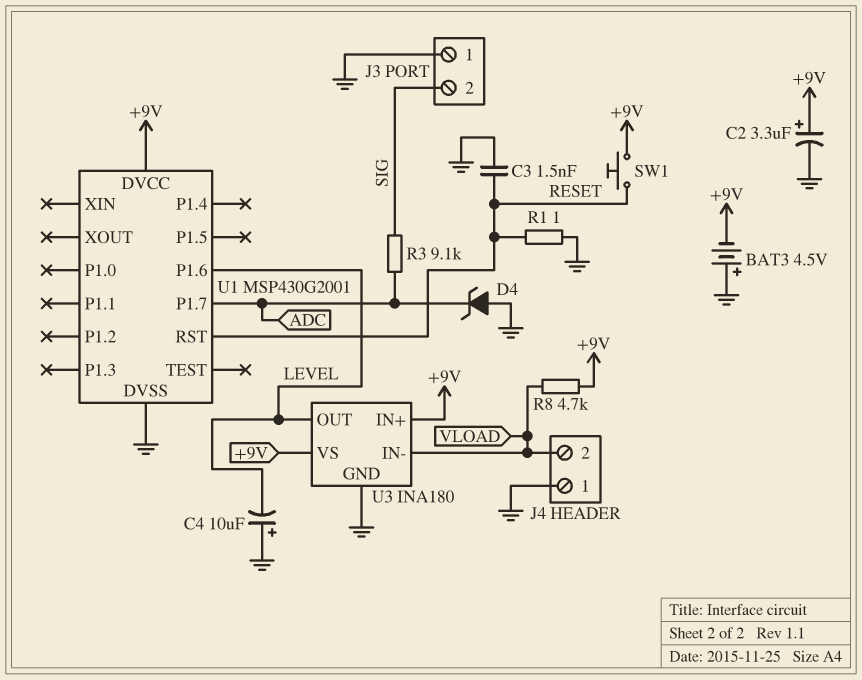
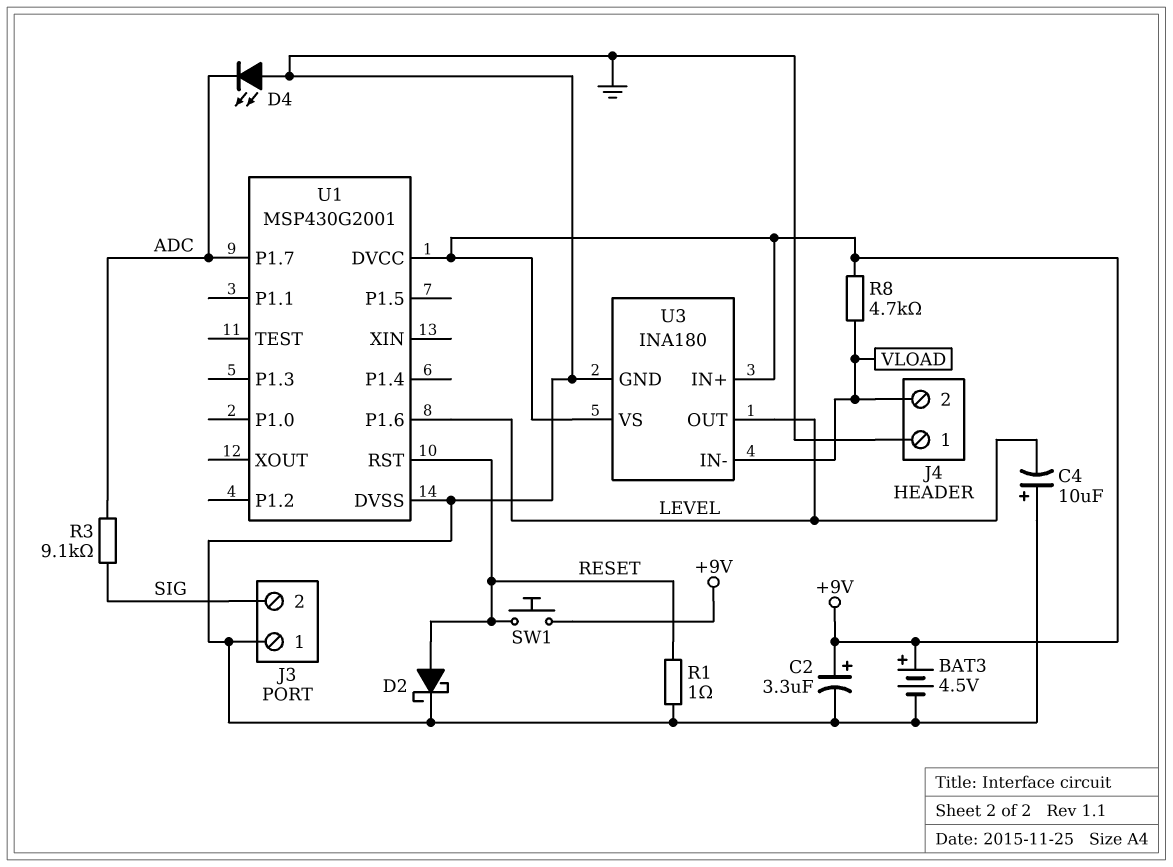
BAT3: 4.5V (plus GND, minus +9V) -> 4.5V (plus +9V, minus GND)
C3: 1.5nF (GND, RESET) -> none
D2: none -> schottky (A RESET, K GND)
D4: zener (A GND, K ADC) -> LED (A GND, K ADC)

